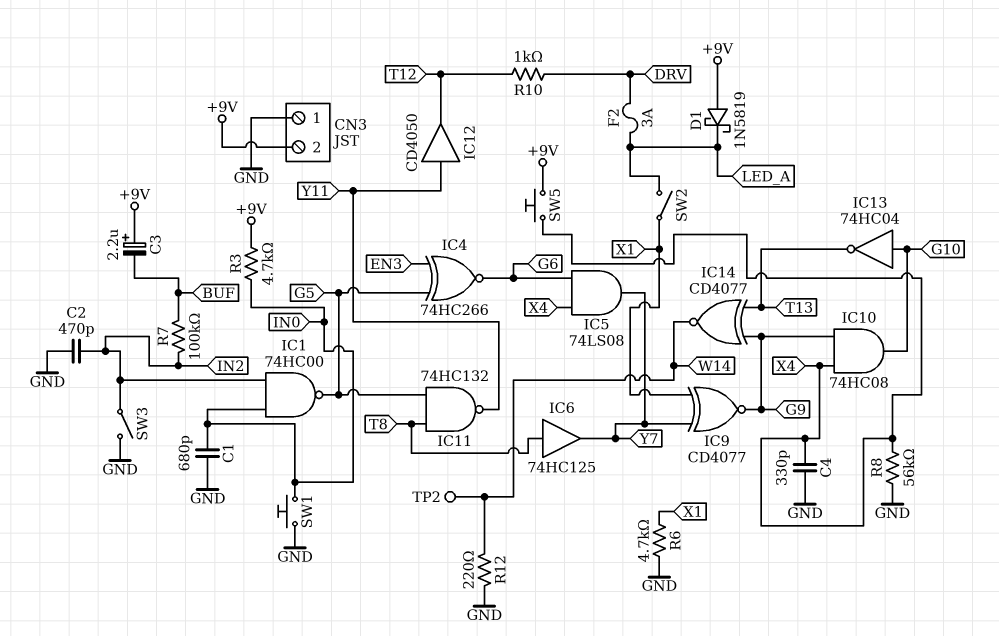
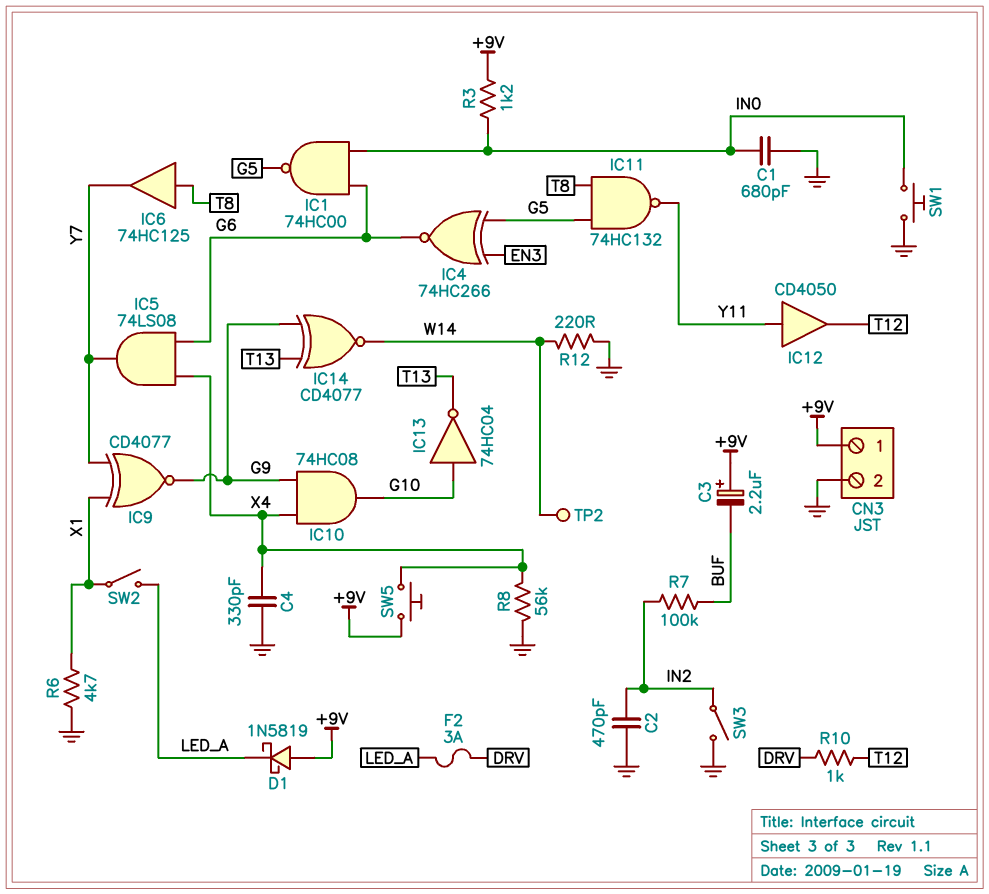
CN3 pin 1: GND -> +9V
CN3 pin 2: +9V -> GND
IC1: NAND 74HC00 (in IN0, in IN2, out G5) -> NAND 74HC00 (in G6, in IN0, out G5)
R3: 4.7k (+9V, IN0) -> 1.2k (+9V, IN0)

